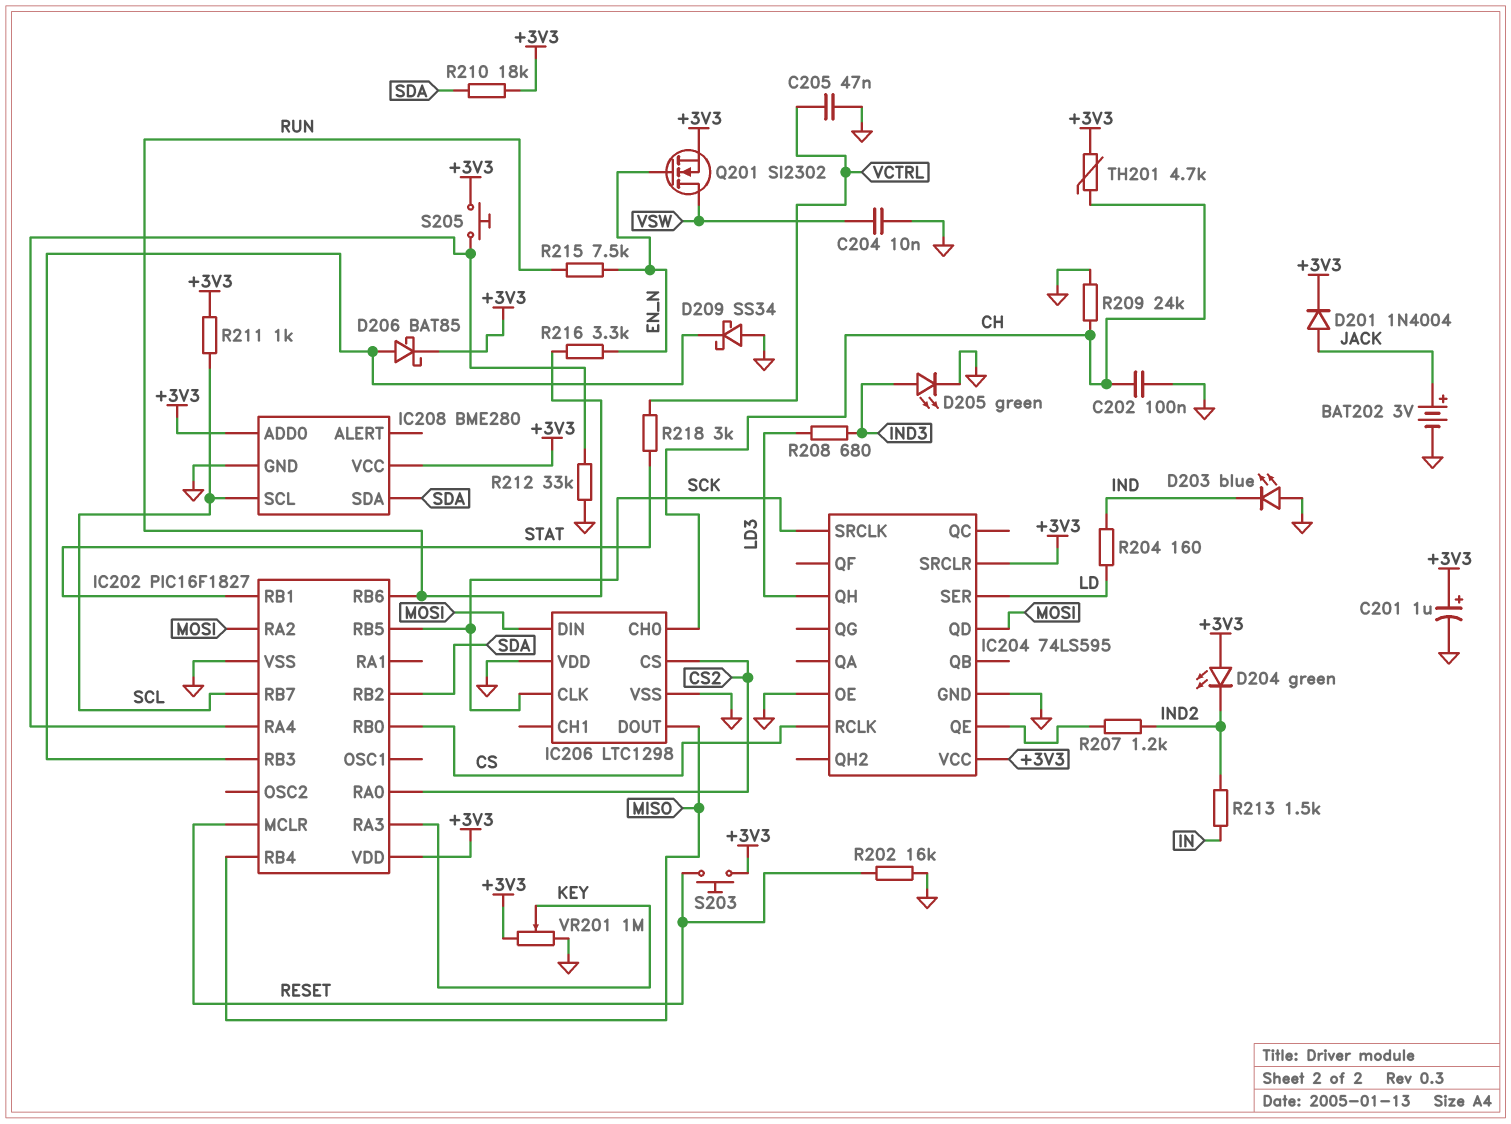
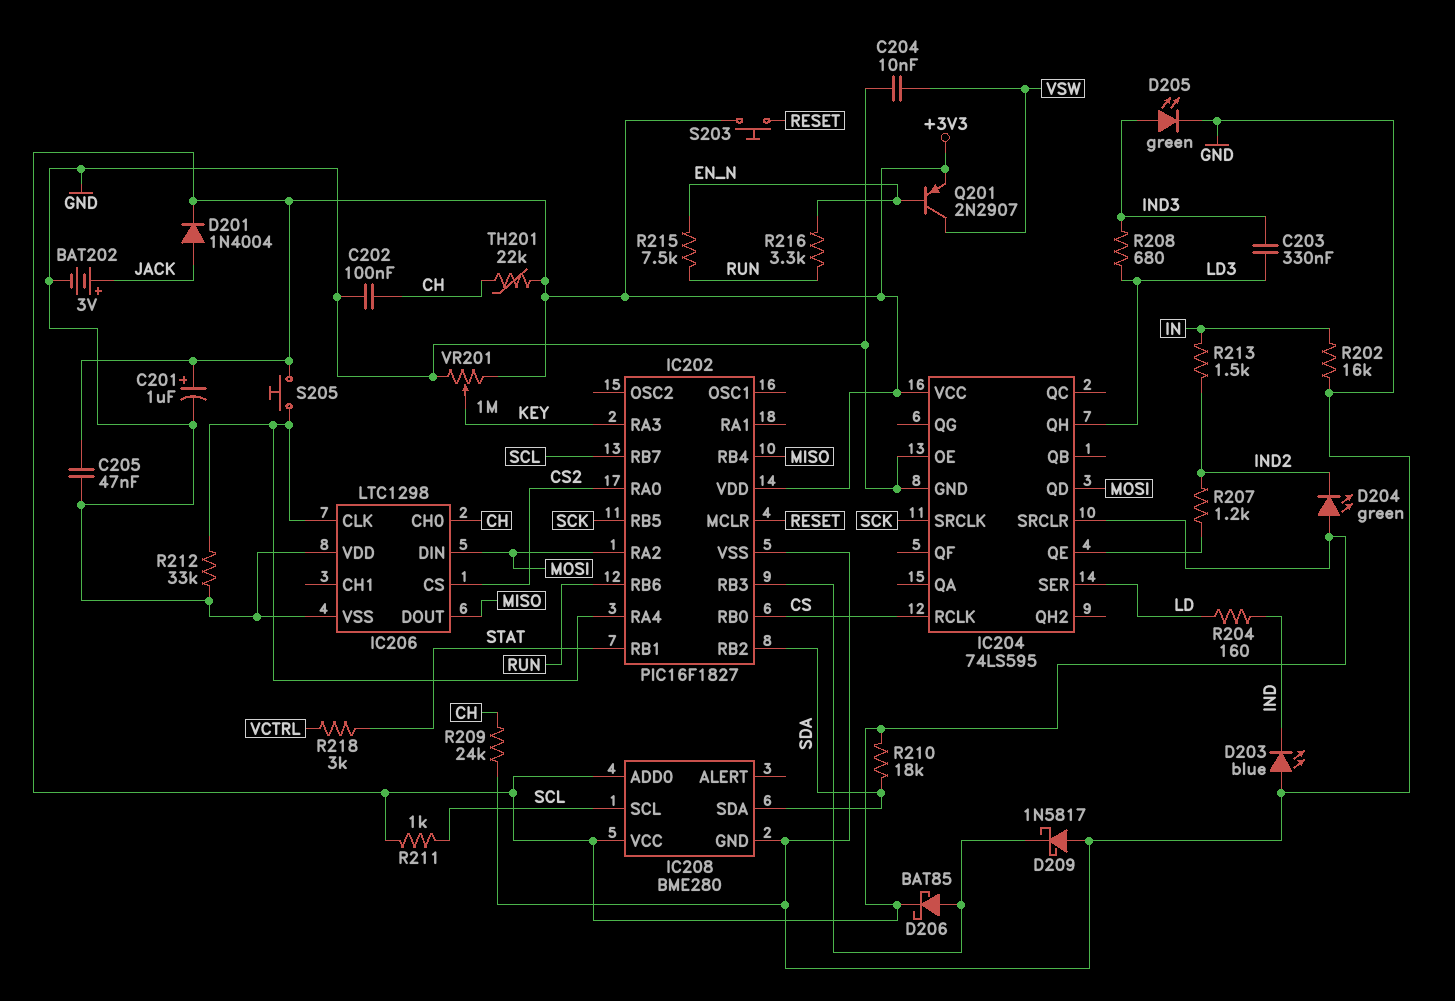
C203: none -> 330nF (IND3, LD3)
C205: 47nF (GND, VCTRL) -> 47nF (+3V3, GND)
D209: schottky SS34 (A GND, K IC202/RB3) -> schottky 1N5817 (A GND, K IC202/RB3)
IC206 pin CLK: SCK -> IC202/RA4
Q201: NMOS SI2302 (G EN_N, D VSW, S +3V3) -> PNP 2N2907 (B EN_N, C VSW, E +3V3)
R202: 16k (GND, RESET) -> 16k (GND, IN)
TH201: 4.7k (+3V3, CH) -> 22k (+3V3, CH)

